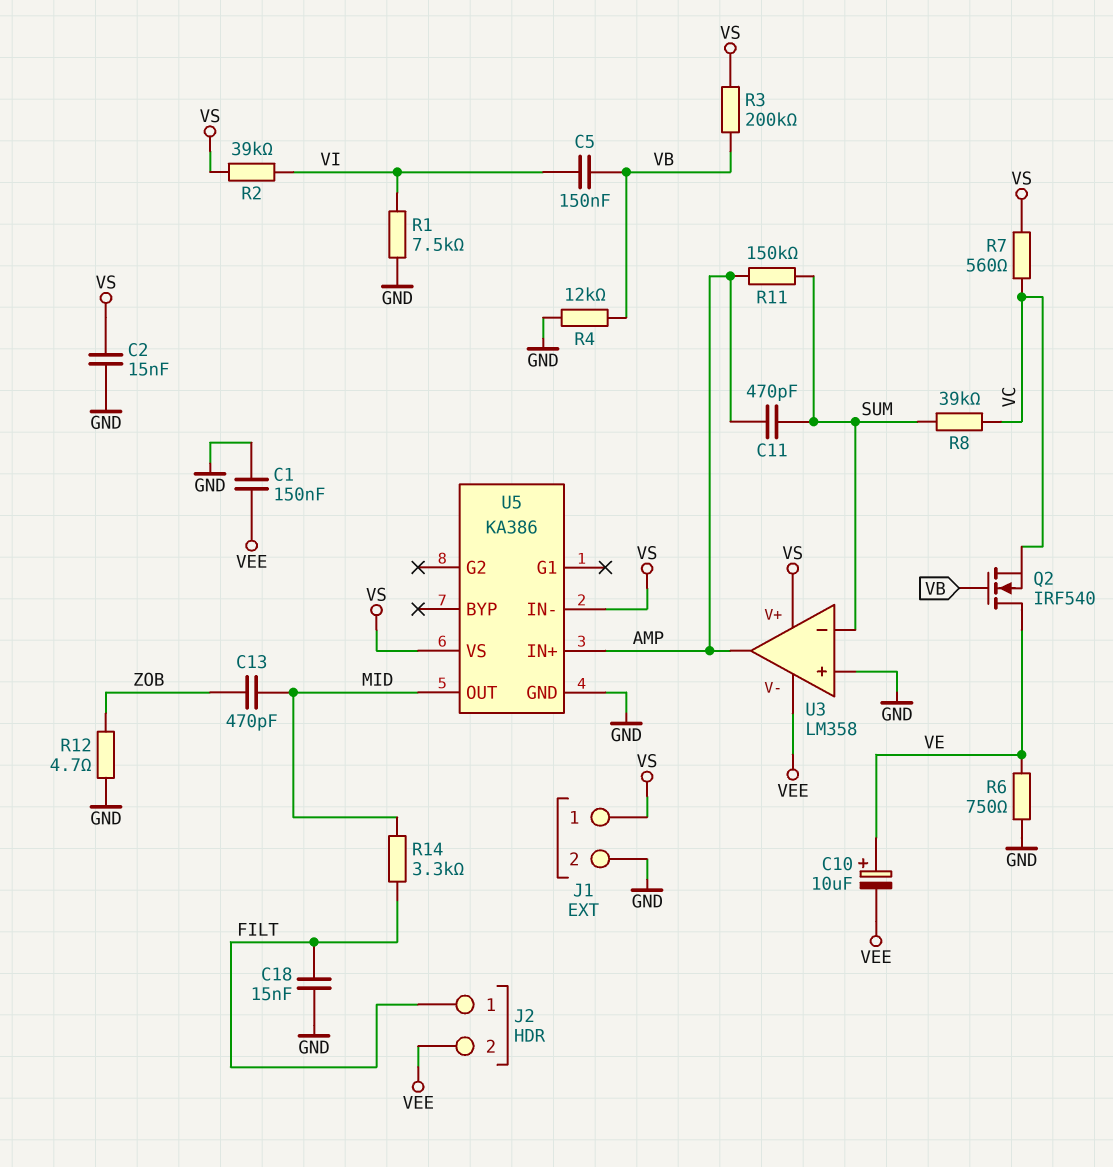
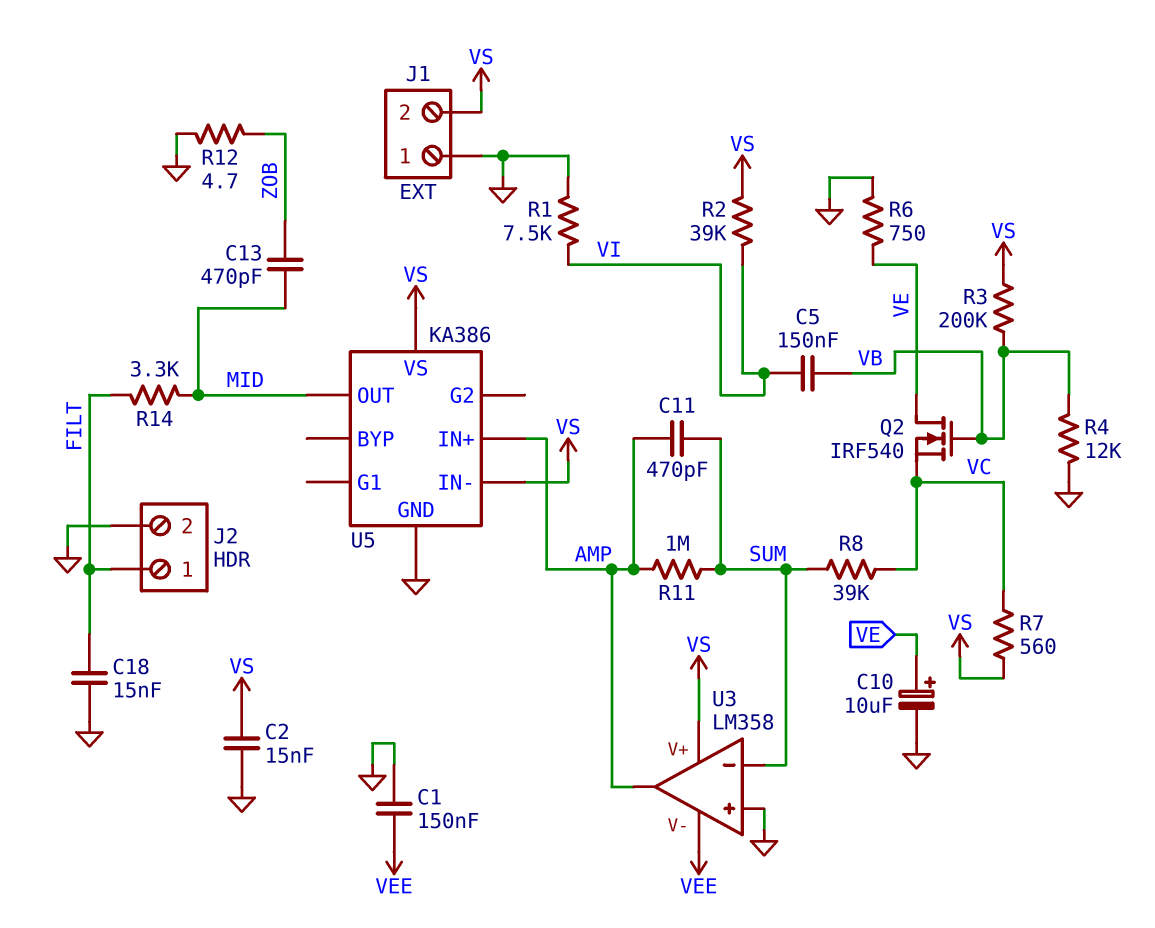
C10: 10uF (plus VE, minus VEE) -> 10uF (plus VE, minus GND)
J1 pin 1: VS -> GND
J1 pin 2: GND -> VS
J2 pin 2: VEE -> GND
R11: 150k (AMP, SUM) -> 1M (AMP, SUM)

